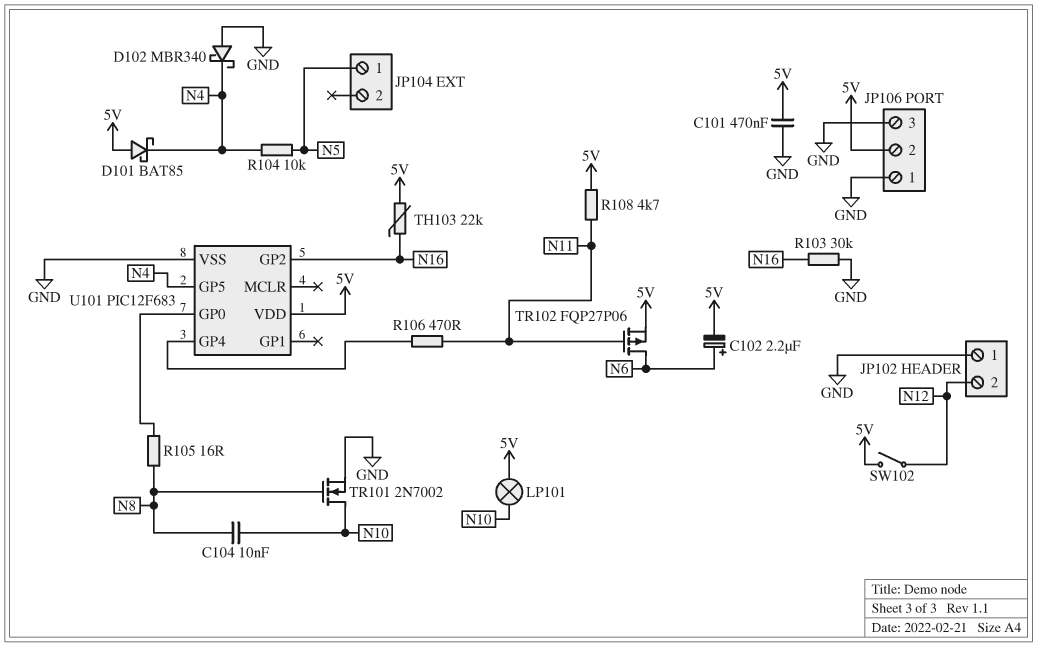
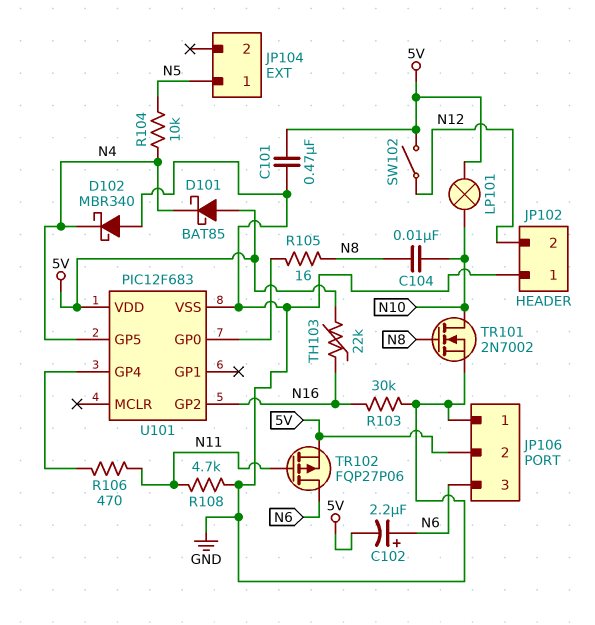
JP106 pin 3: GND -> N6
R108: 4.7k (5V, N11) -> 4.7k (GND, N11)

